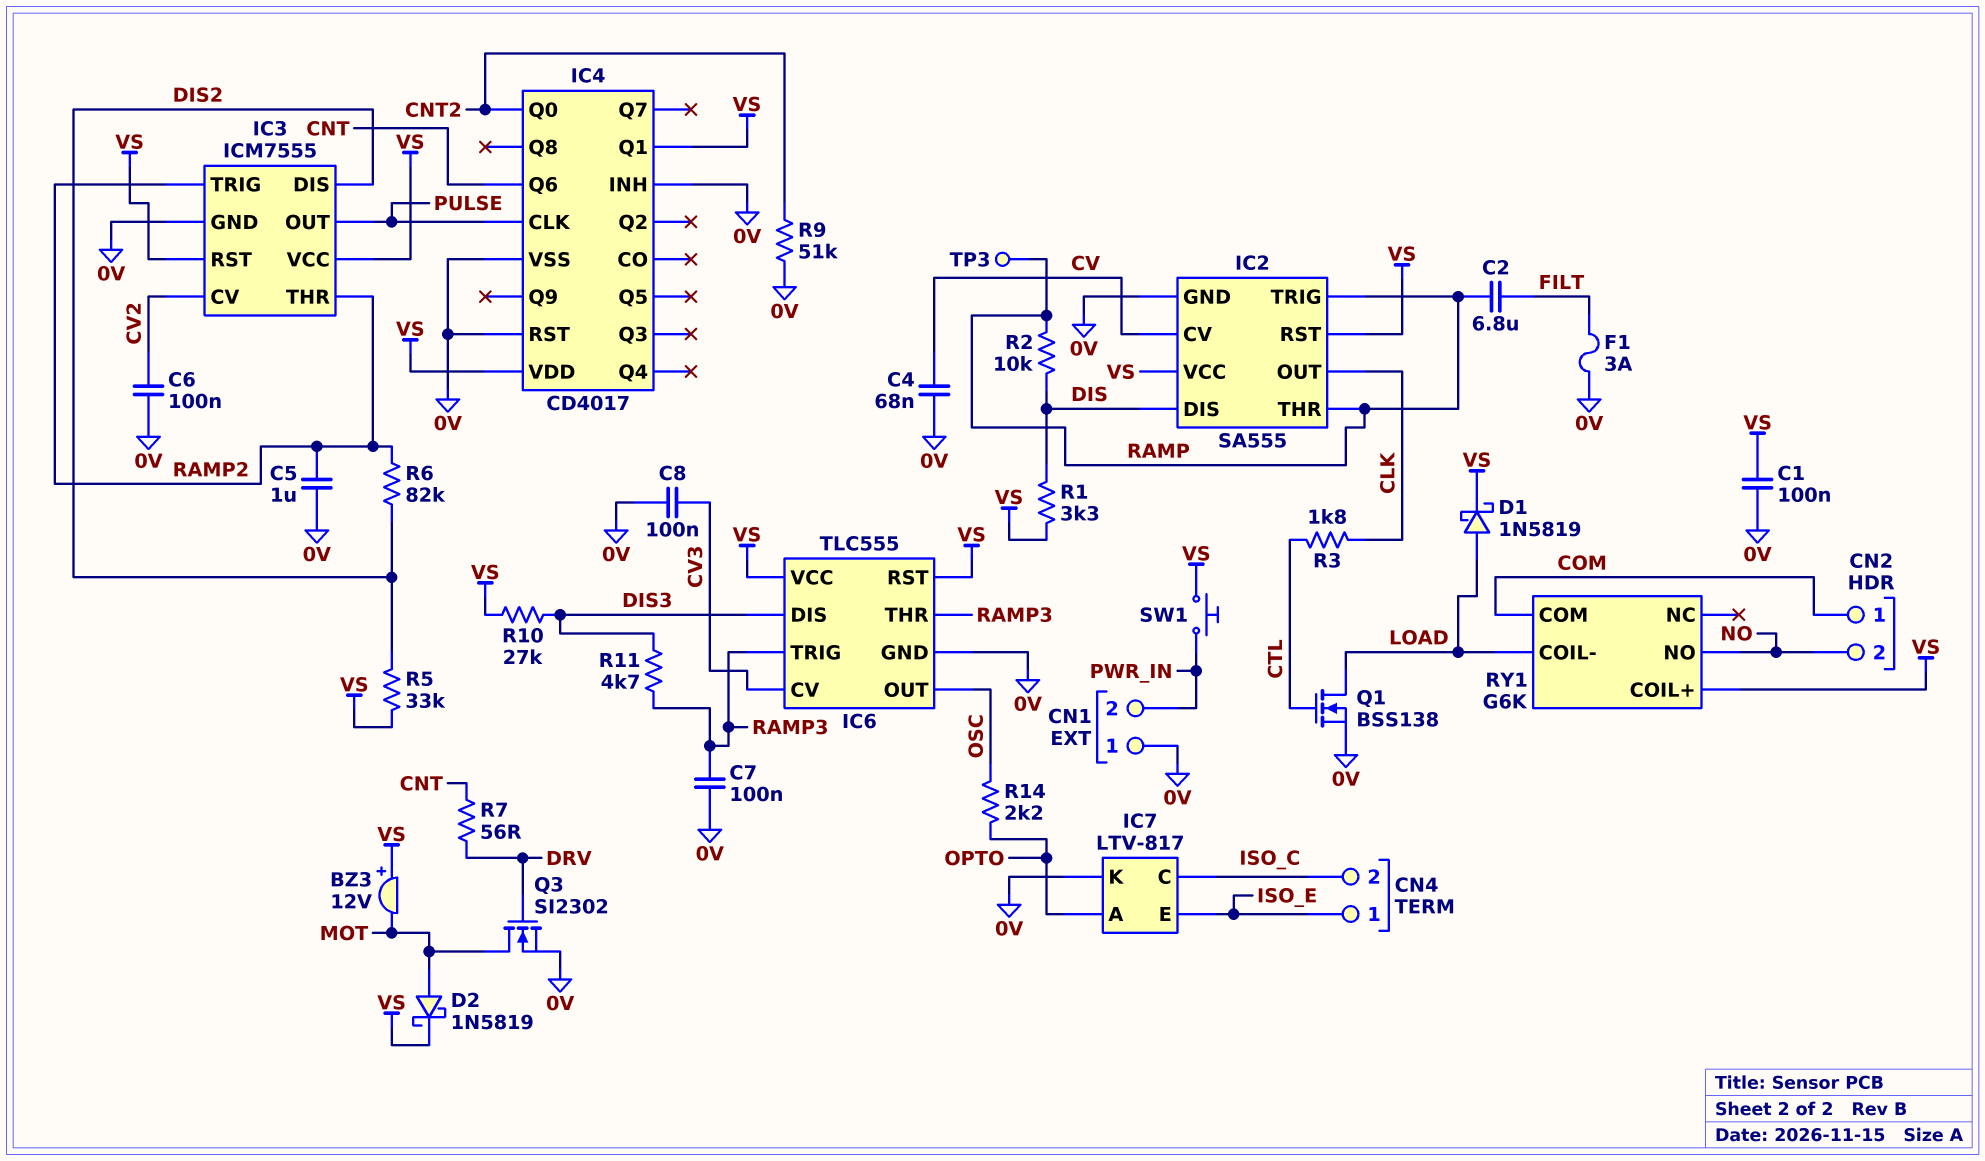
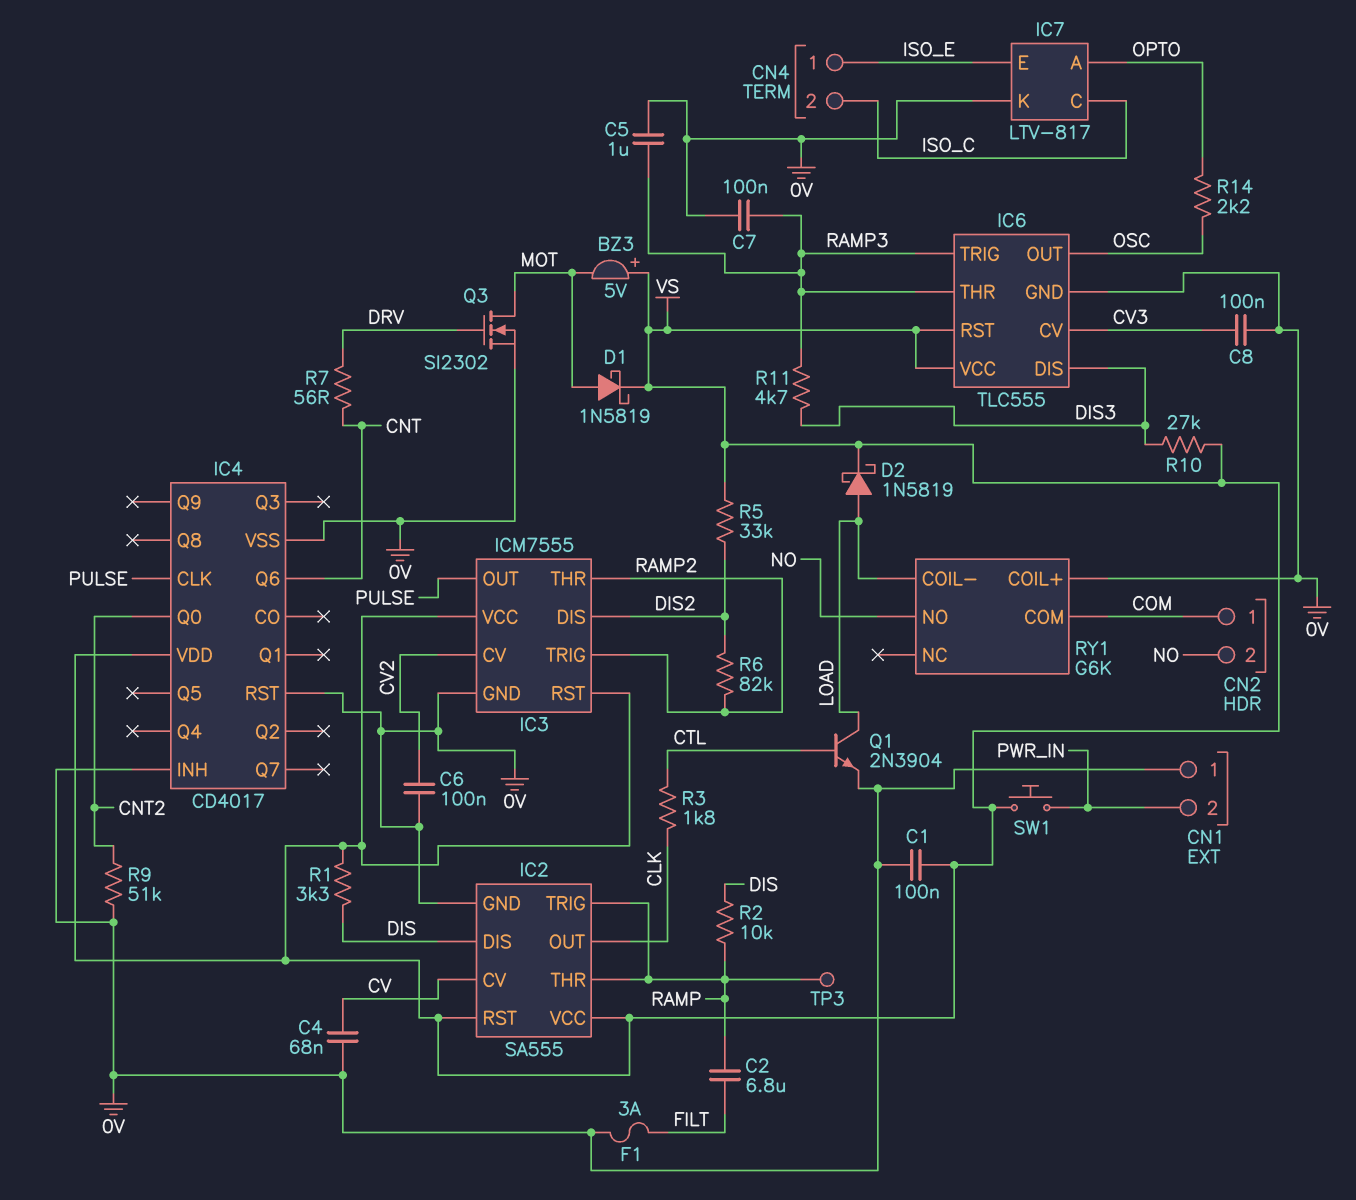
BZ3: buzzer 12V (plus VS, minus MOT) -> buzzer 5V (plus VS, minus MOT)
C5: 1uF (0V, RAMP2) -> 1uF (0V, RAMP3)
D1: schottky 1N5819 (A LOAD, K VS) -> schottky 1N5819 (A MOT, K VS)
D2: schottky 1N5819 (A MOT, K VS) -> schottky 1N5819 (A LOAD, K VS)
IC4 pin Q1: VS -> none
Q1: NMOS BSS138 (G CTL, D LOAD, S 0V) -> NPN 2N3904 (B CTL, C LOAD, E 0V)
RY1 pin COIL+: VS -> 0V

